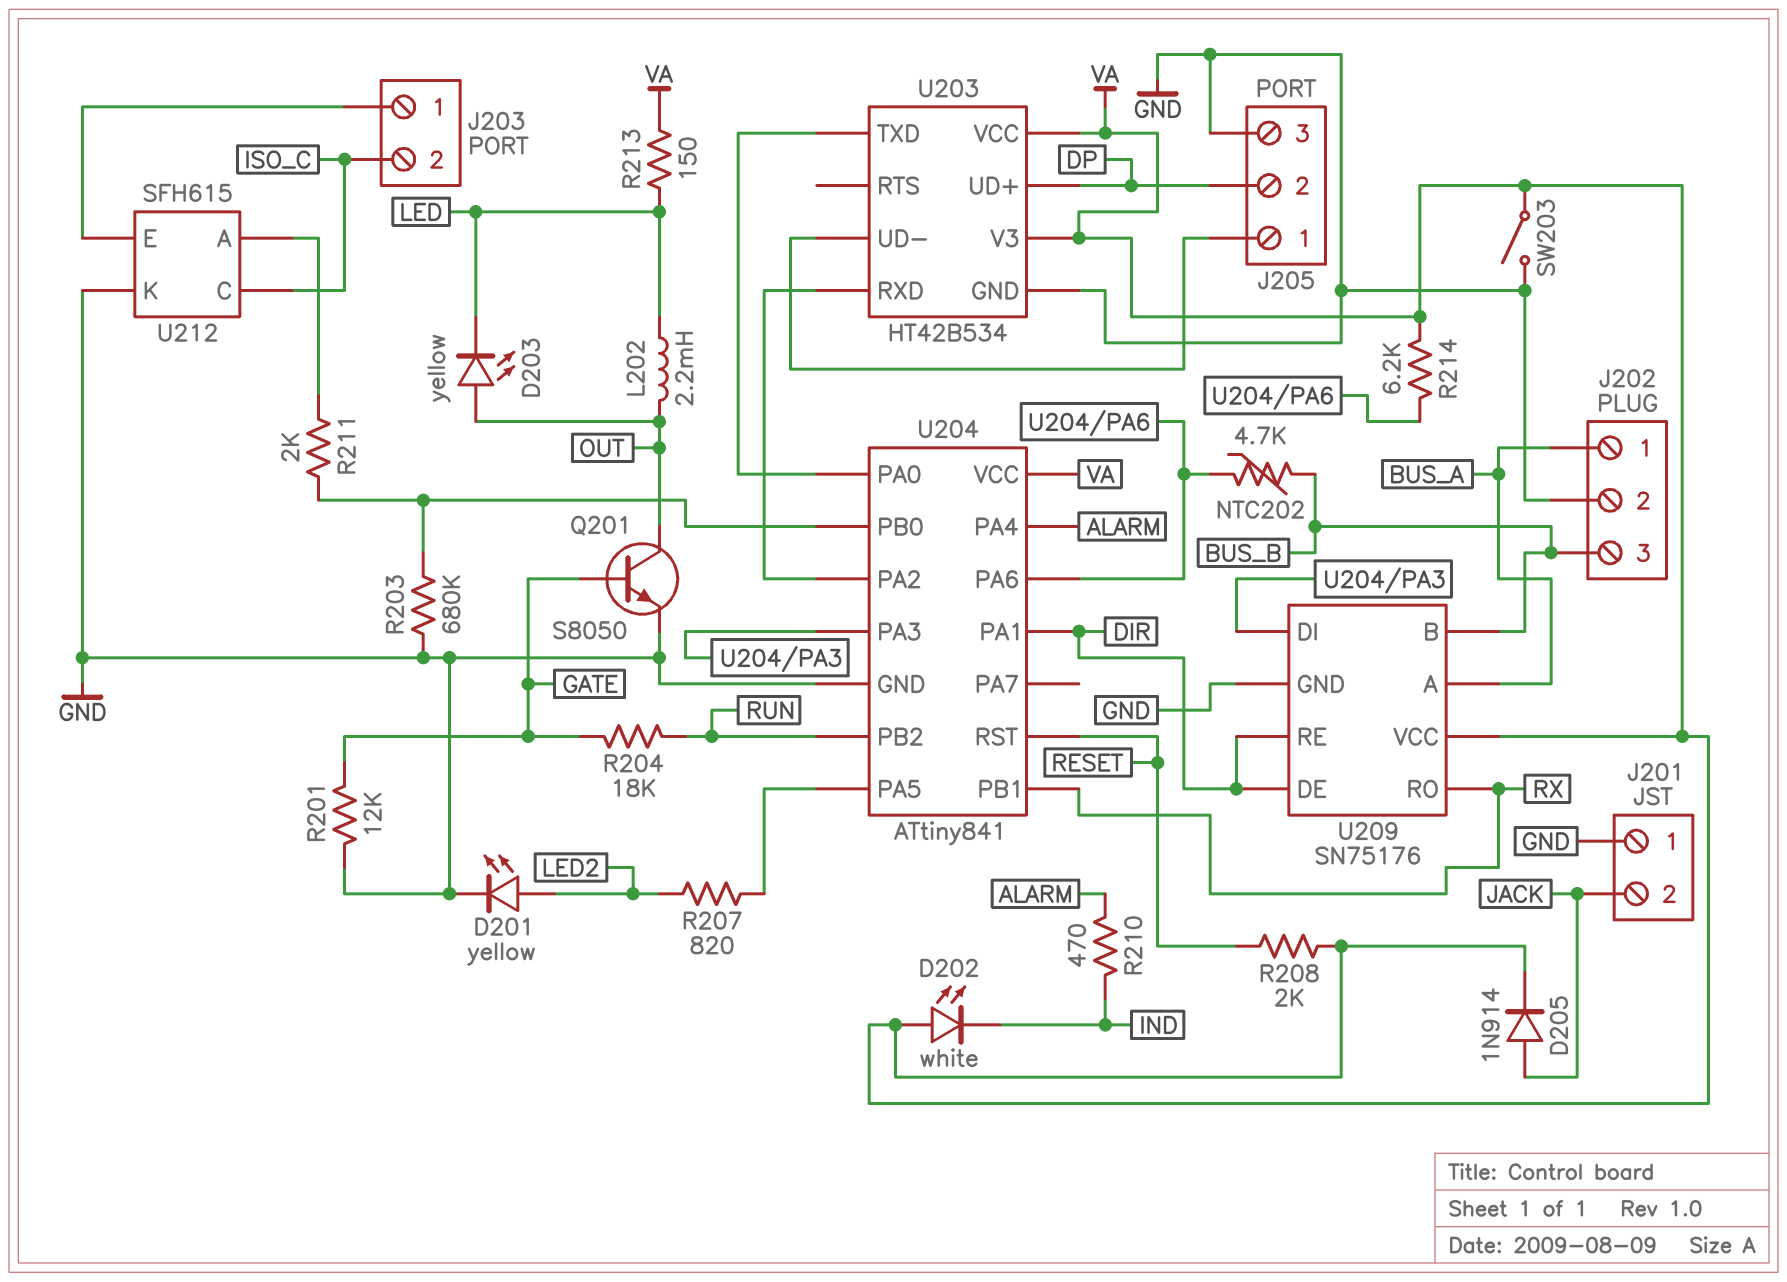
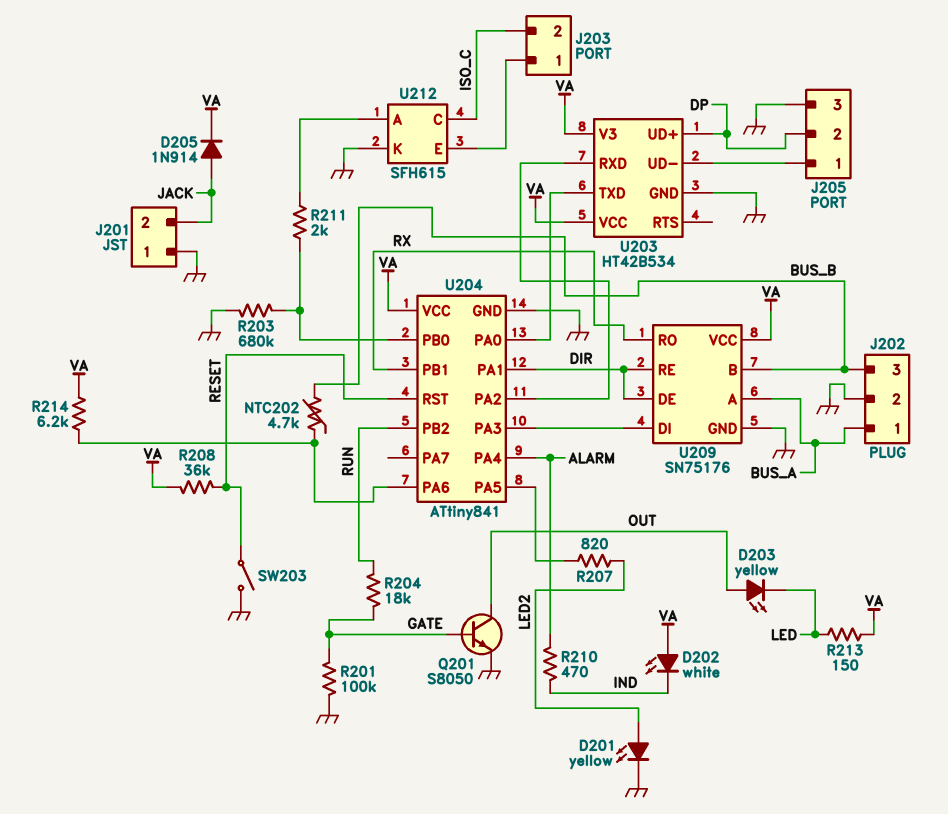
L202: 2.2mH (LED, OUT) -> none
R201: 12k (GATE, GND) -> 100k (GATE, GND)
R208: 2k (RESET, VA) -> 36k (RESET, VA)
SW203: switch (GND, VA) -> switch (GND, RESET)

